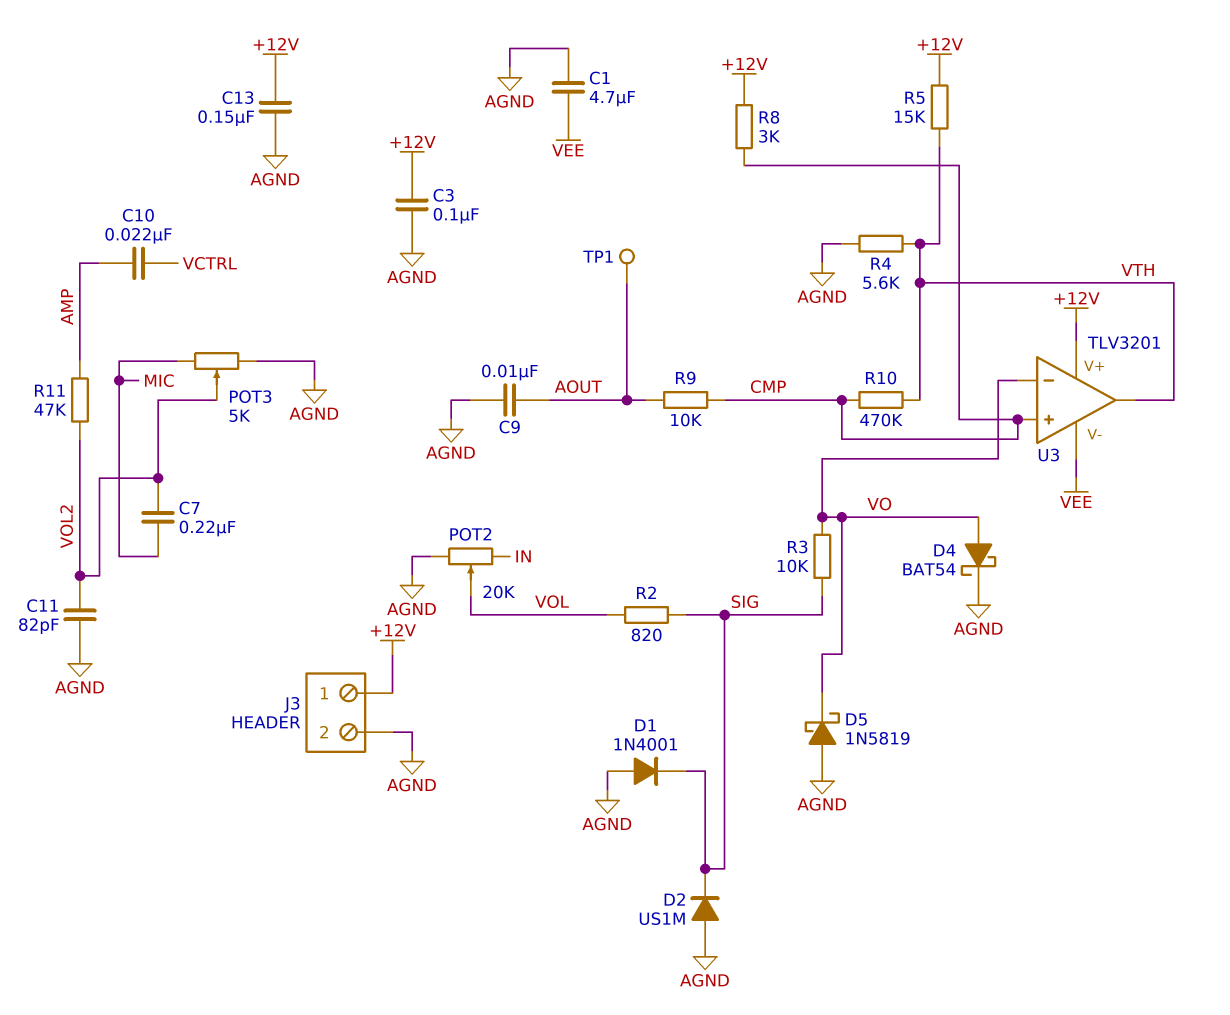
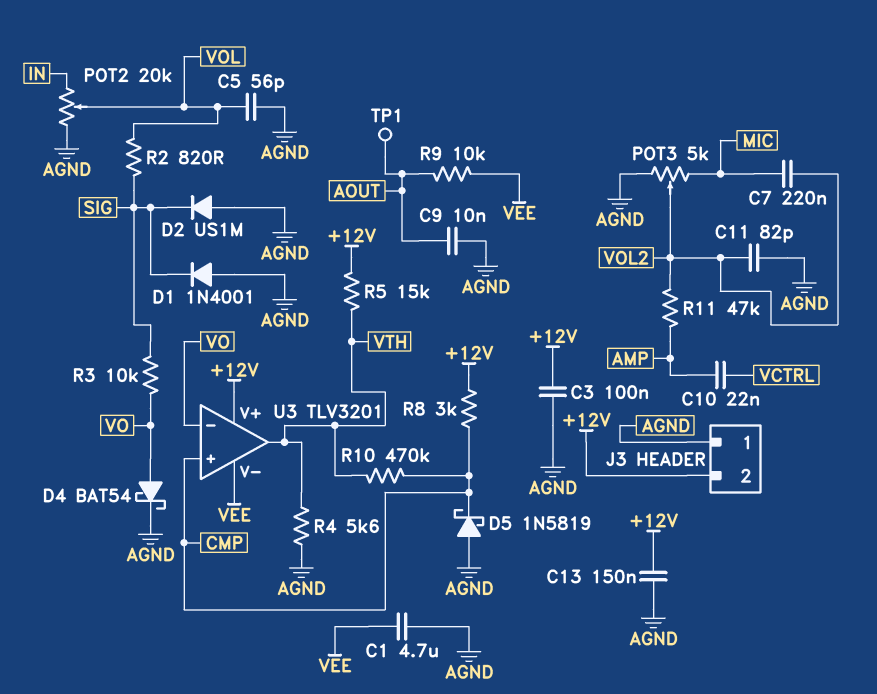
C5: none -> 56pF (AGND, VOL)
D5: schottky 1N5819 (A AGND, K VO) -> schottky 1N5819 (A AGND, K CMP)
J3 pin 1: +12V -> AGND
J3 pin 2: AGND -> +12V
R9: 10k (AOUT, CMP) -> 10k (AOUT, VEE)

